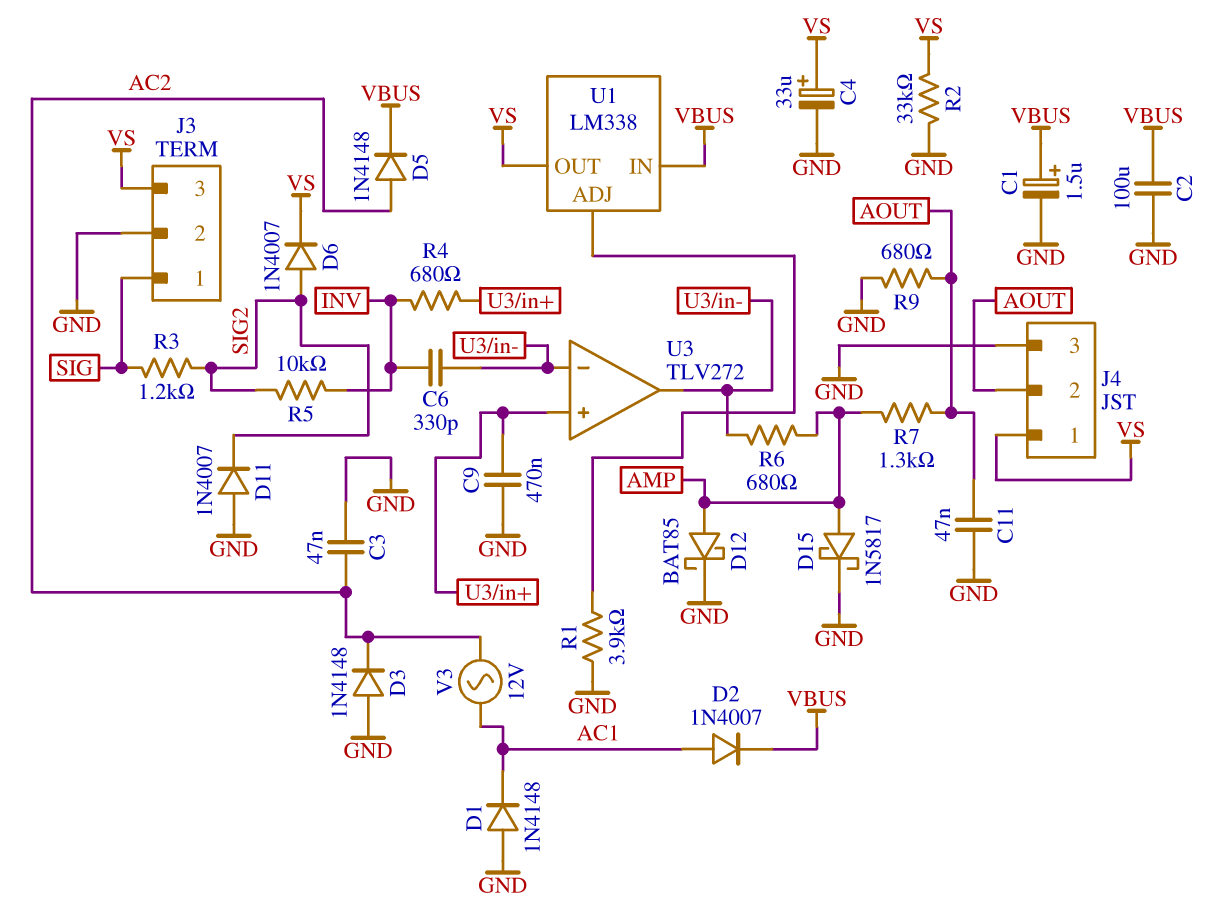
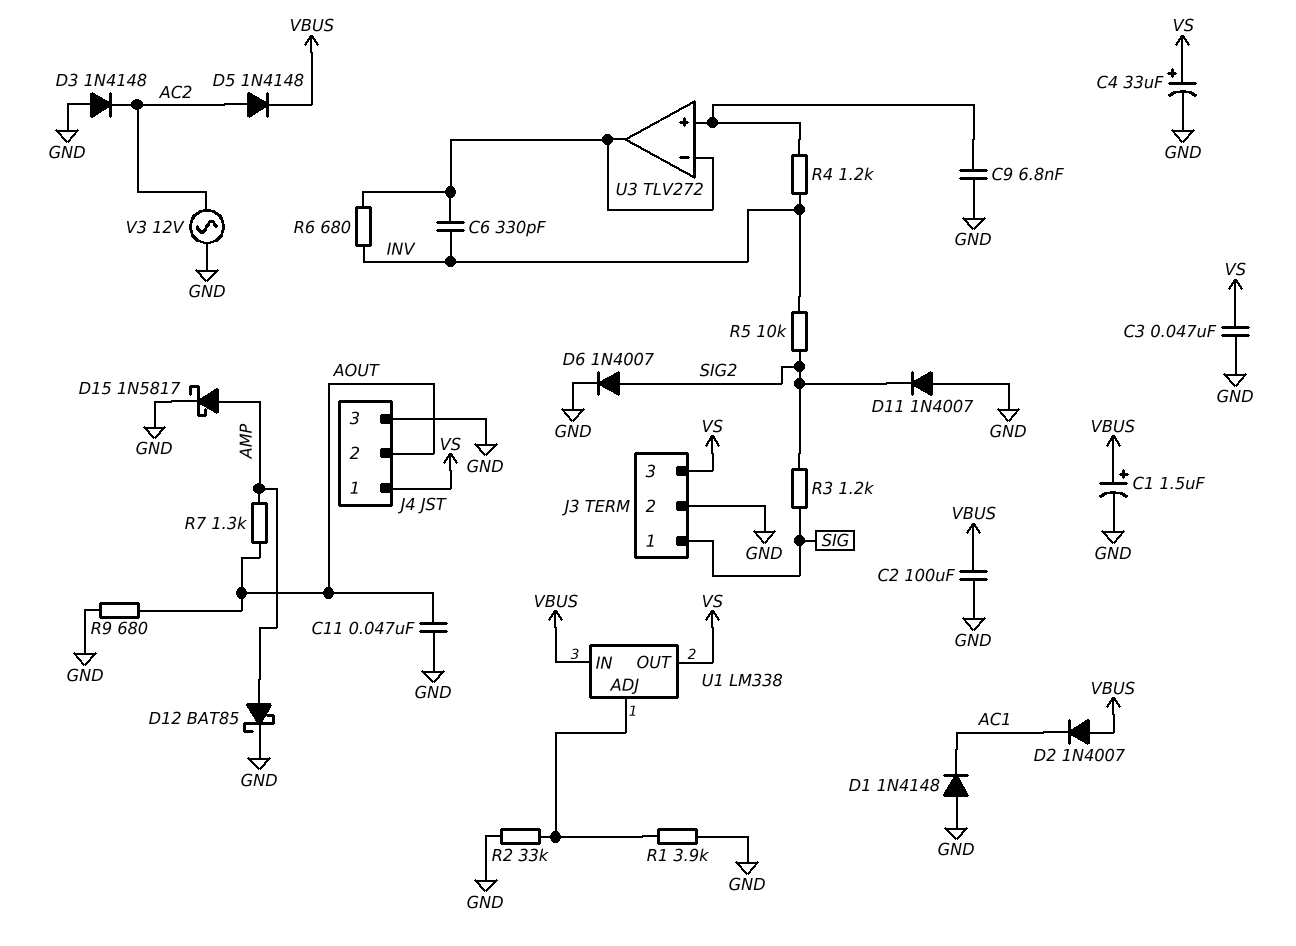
C3: 47nF (AC2, GND) -> 47nF (GND, VS)
C9: 470nF (GND, U3/in+) -> 6.8nF (GND, U3/in+)
D2: diode 1N4007 (A AC1, K VBUS) -> diode 1N4007 (A VBUS, K AC1)
D6: diode 1N4007 (A SIG2, K VS) -> diode 1N4007 (A SIG2, K GND)
R2: 33k (GND, VS) -> 33k (GND, U1/ADJ)
R4: 680 (INV, U3/in+) -> 1.2k (INV, U3/in+)
R6: 680 (AMP, U3/in-) -> 680 (INV, U3/in-)
V3: AC 12V (AC1, AC2) -> AC 12V (AC2, GND)

